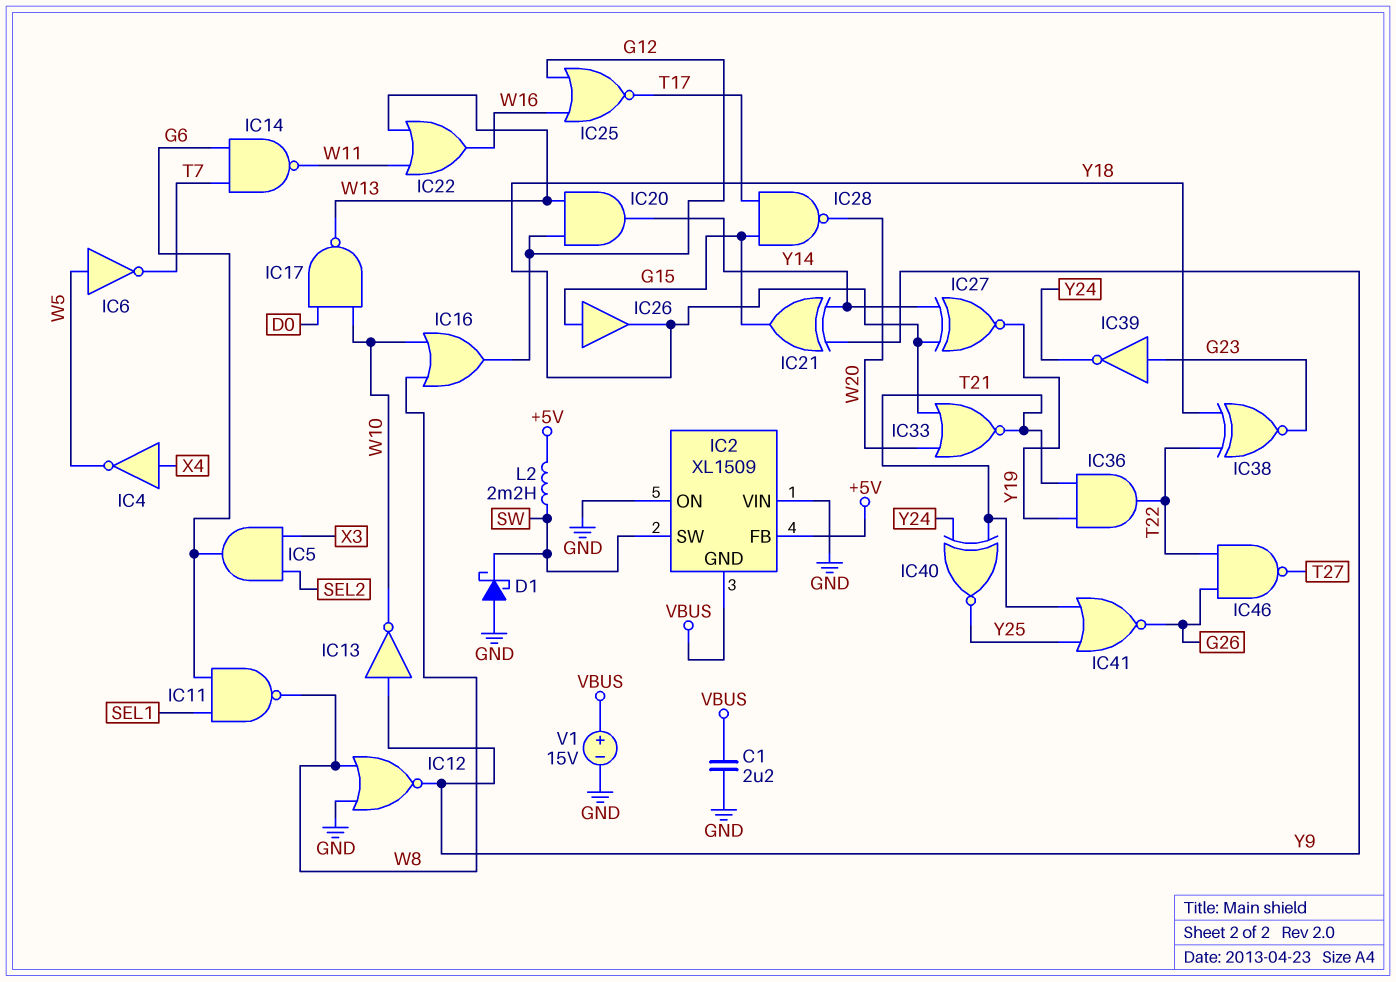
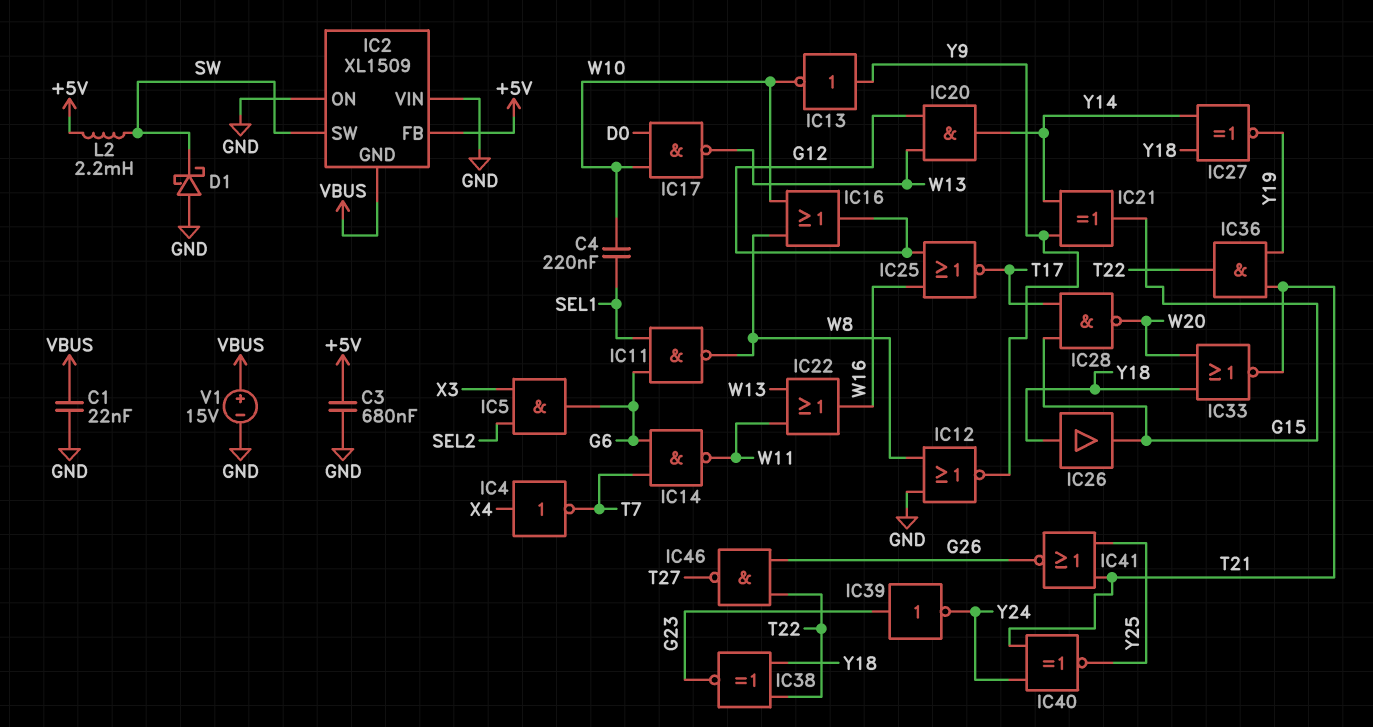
C1: 2.2uF (GND, VBUS) -> 22nF (GND, VBUS)
C3: none -> 680nF (+5V, GND)
C4: none -> 220nF (SEL1, W10)
IC4: NOT (in X4, out W5) -> NOT (in X4, out T7)
IC6: NOT (in W5, out T7) -> none
IC26: buffer (in G15, out Y18) -> buffer (in Y18, out G15)

